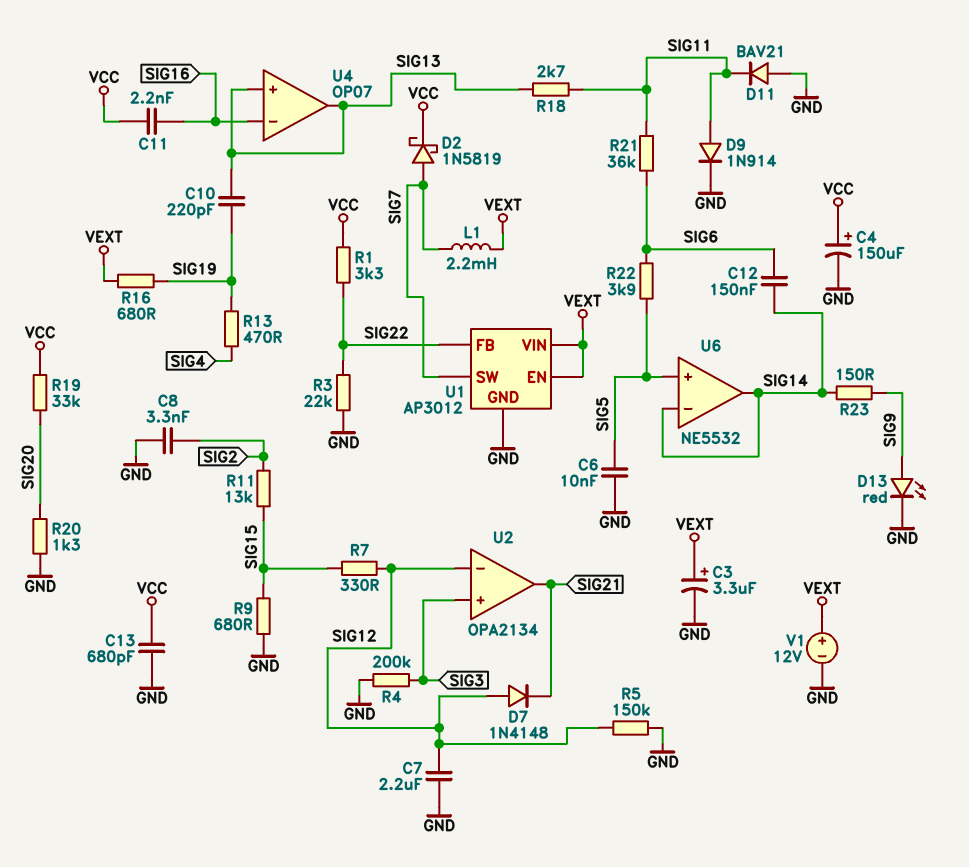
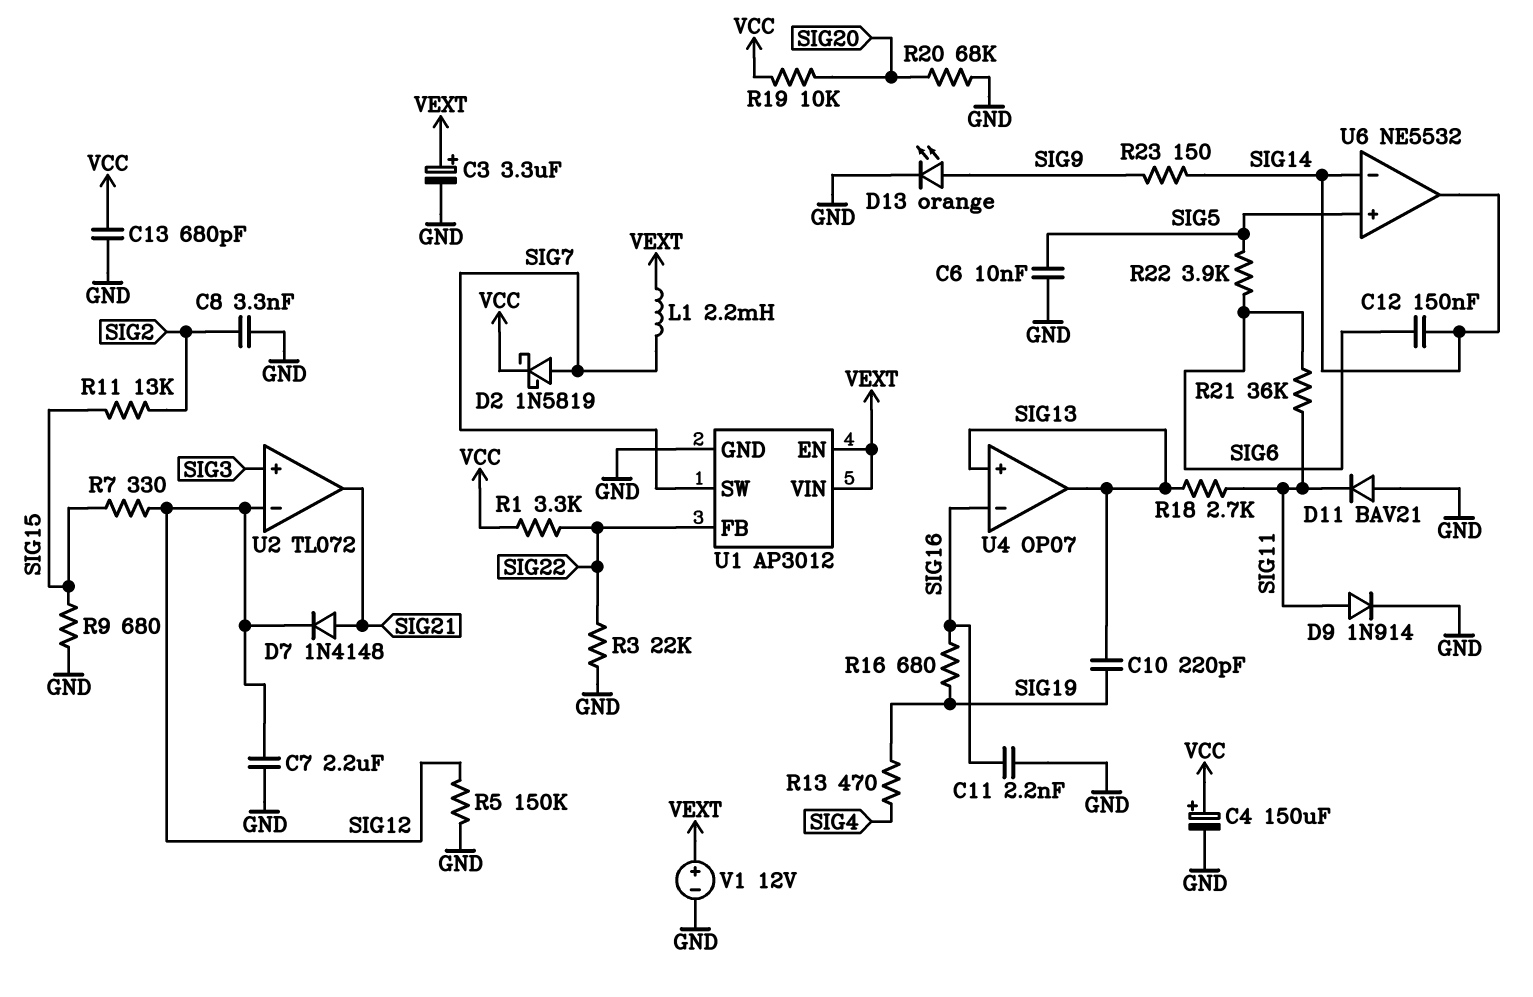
C11: 2.2nF (SIG16, VCC) -> 2.2nF (GND, SIG16)
D7: diode 1N4148 (A SIG12, K SIG21) -> diode 1N4148 (A SIG21, K SIG12)
D13: LED red (A SIG9, K GND) -> LED orange (A SIG9, K GND)
R4: 200k (GND, SIG3) -> none
R16: 680 (SIG19, VEXT) -> 680 (SIG16, SIG19)
R19: 33k (SIG20, VCC) -> 10k (SIG20, VCC)
R20: 1.3k (GND, SIG20) -> 68k (GND, SIG20)
U2: OPA2134 -> TL072

